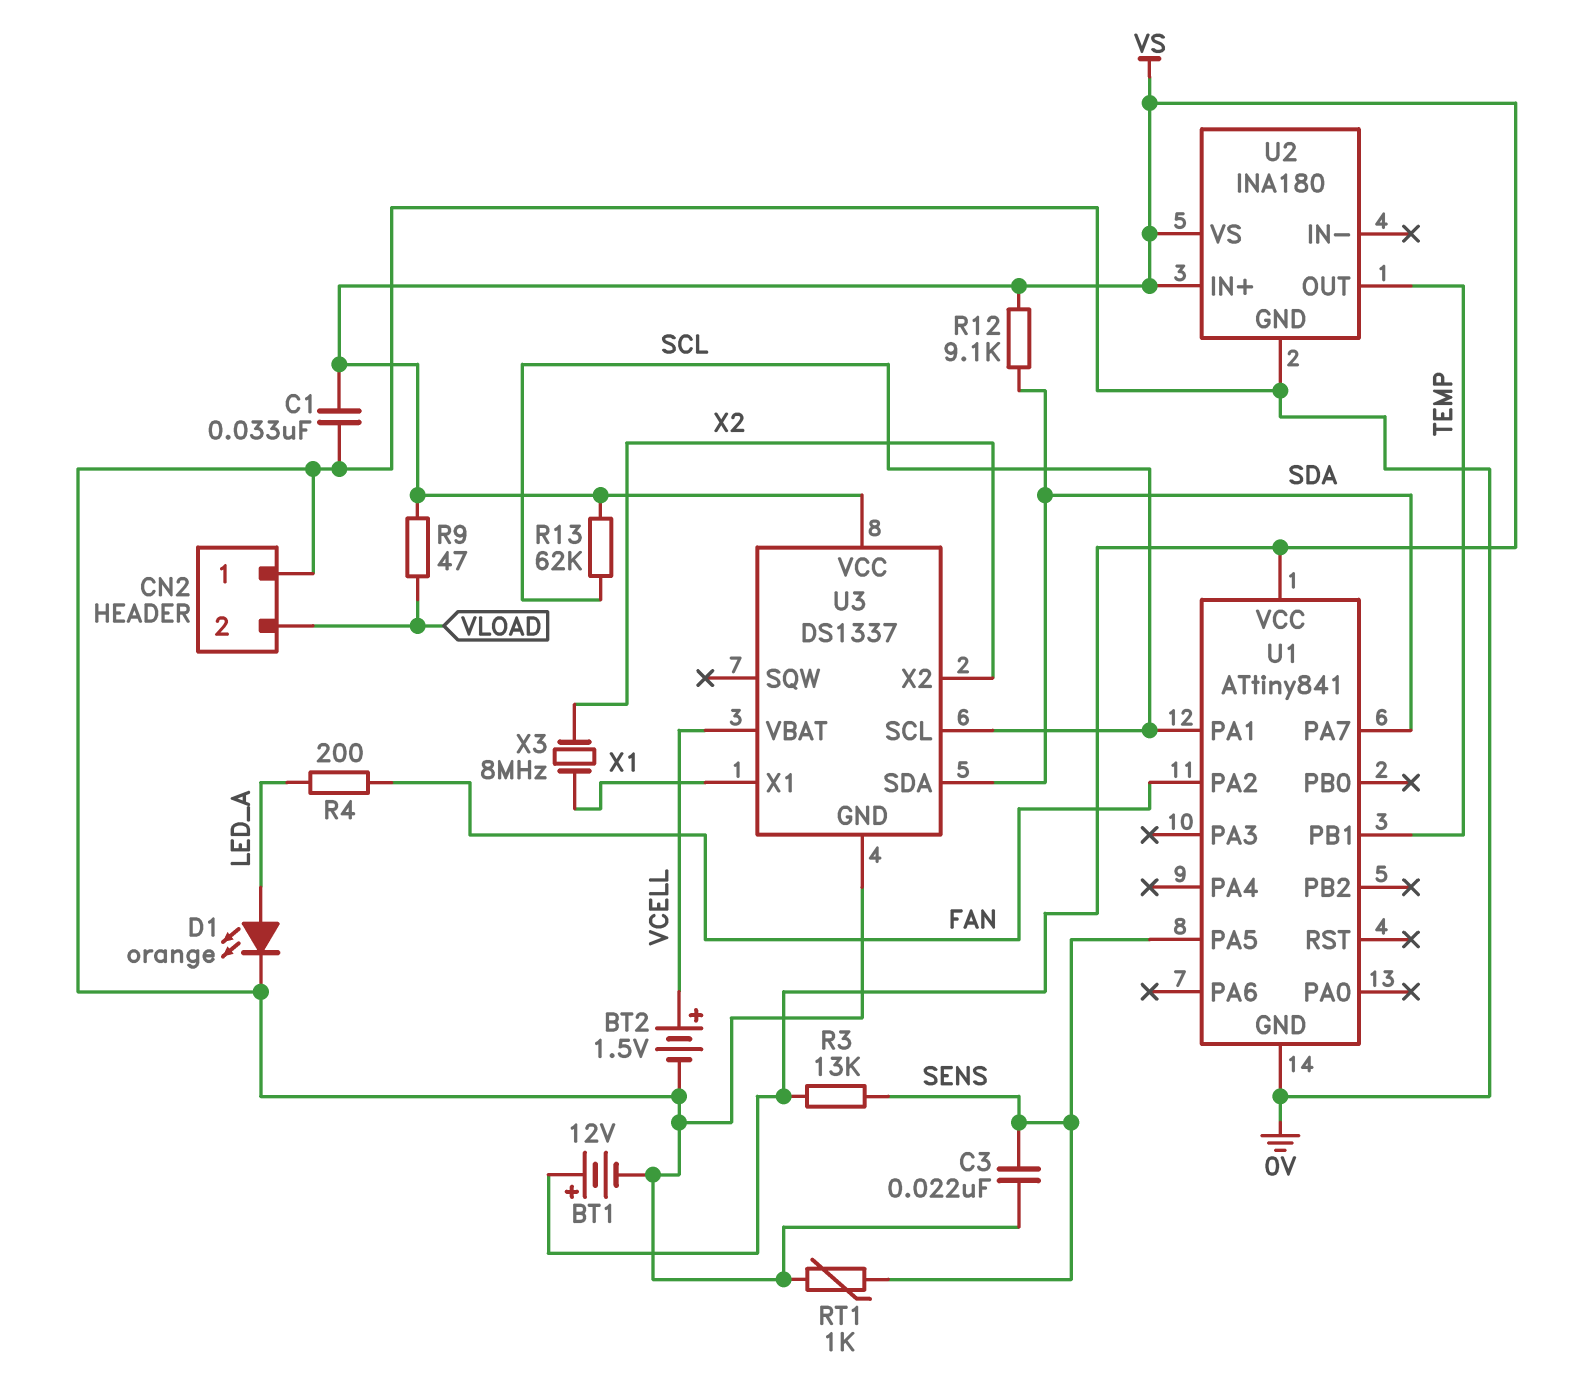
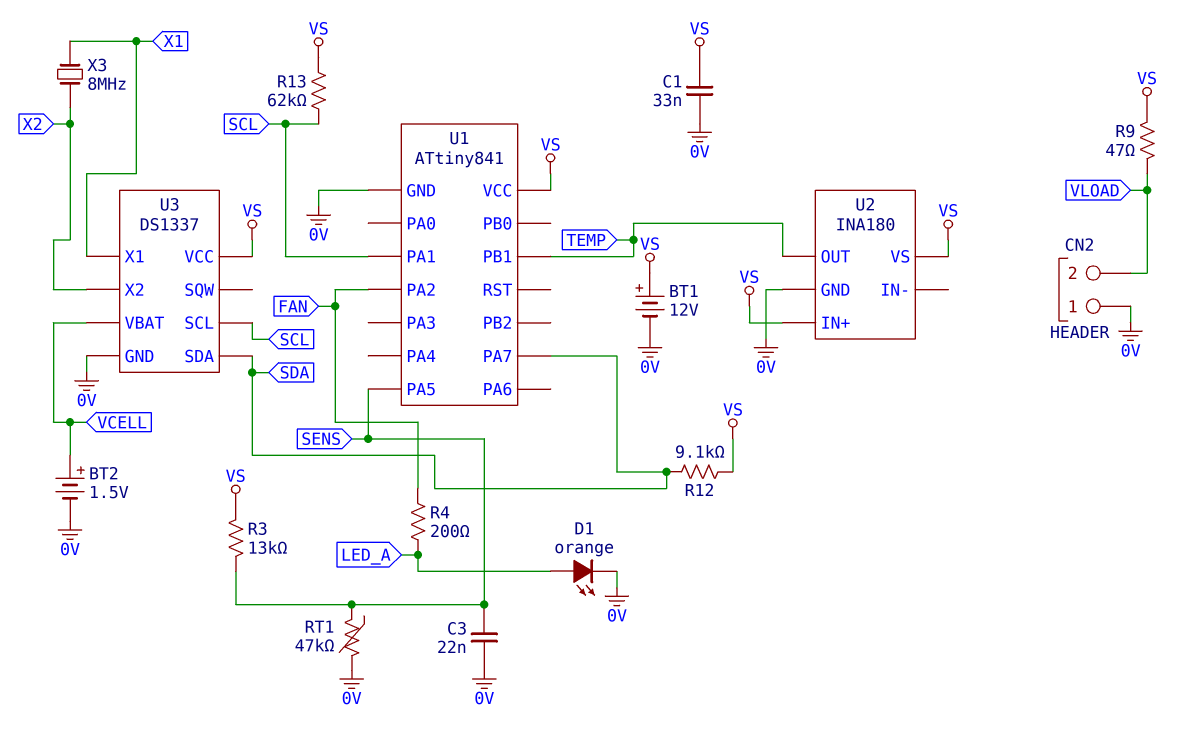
RT1: 1k (0V, SENS) -> 47k (0V, SENS)

